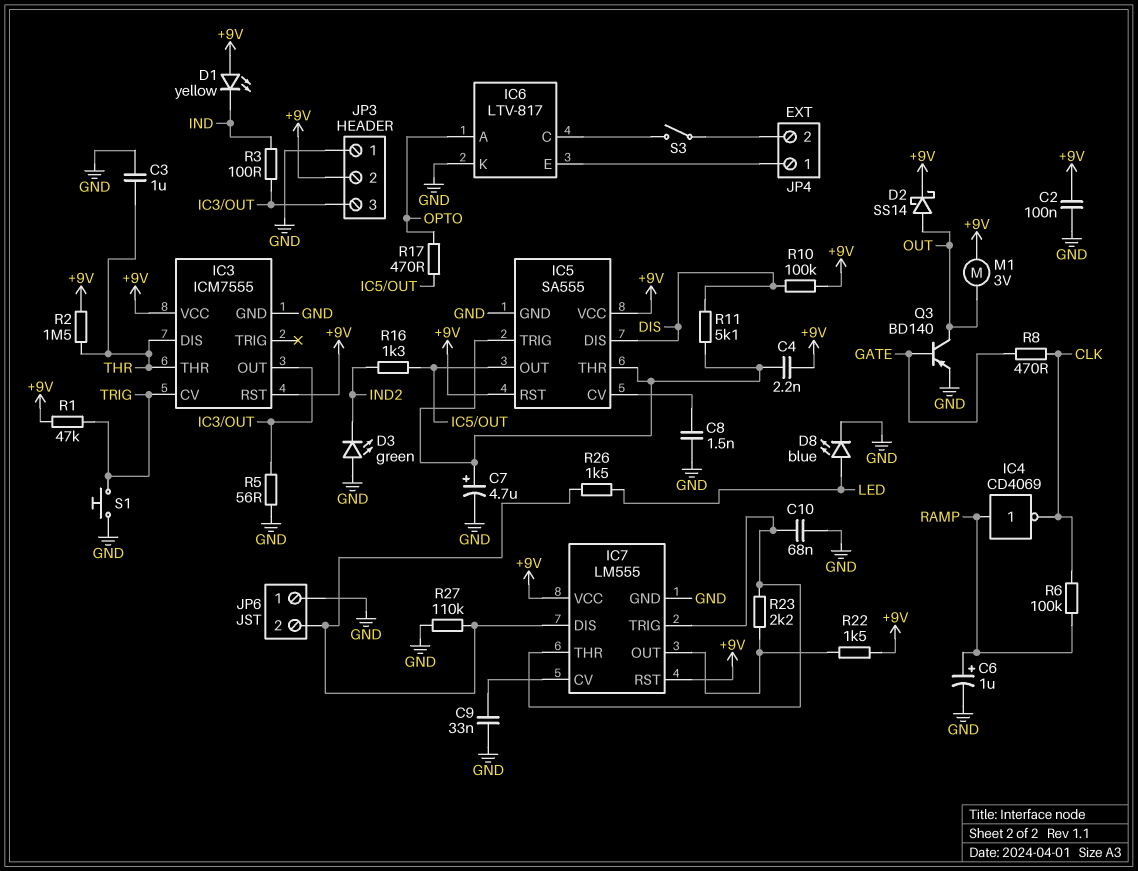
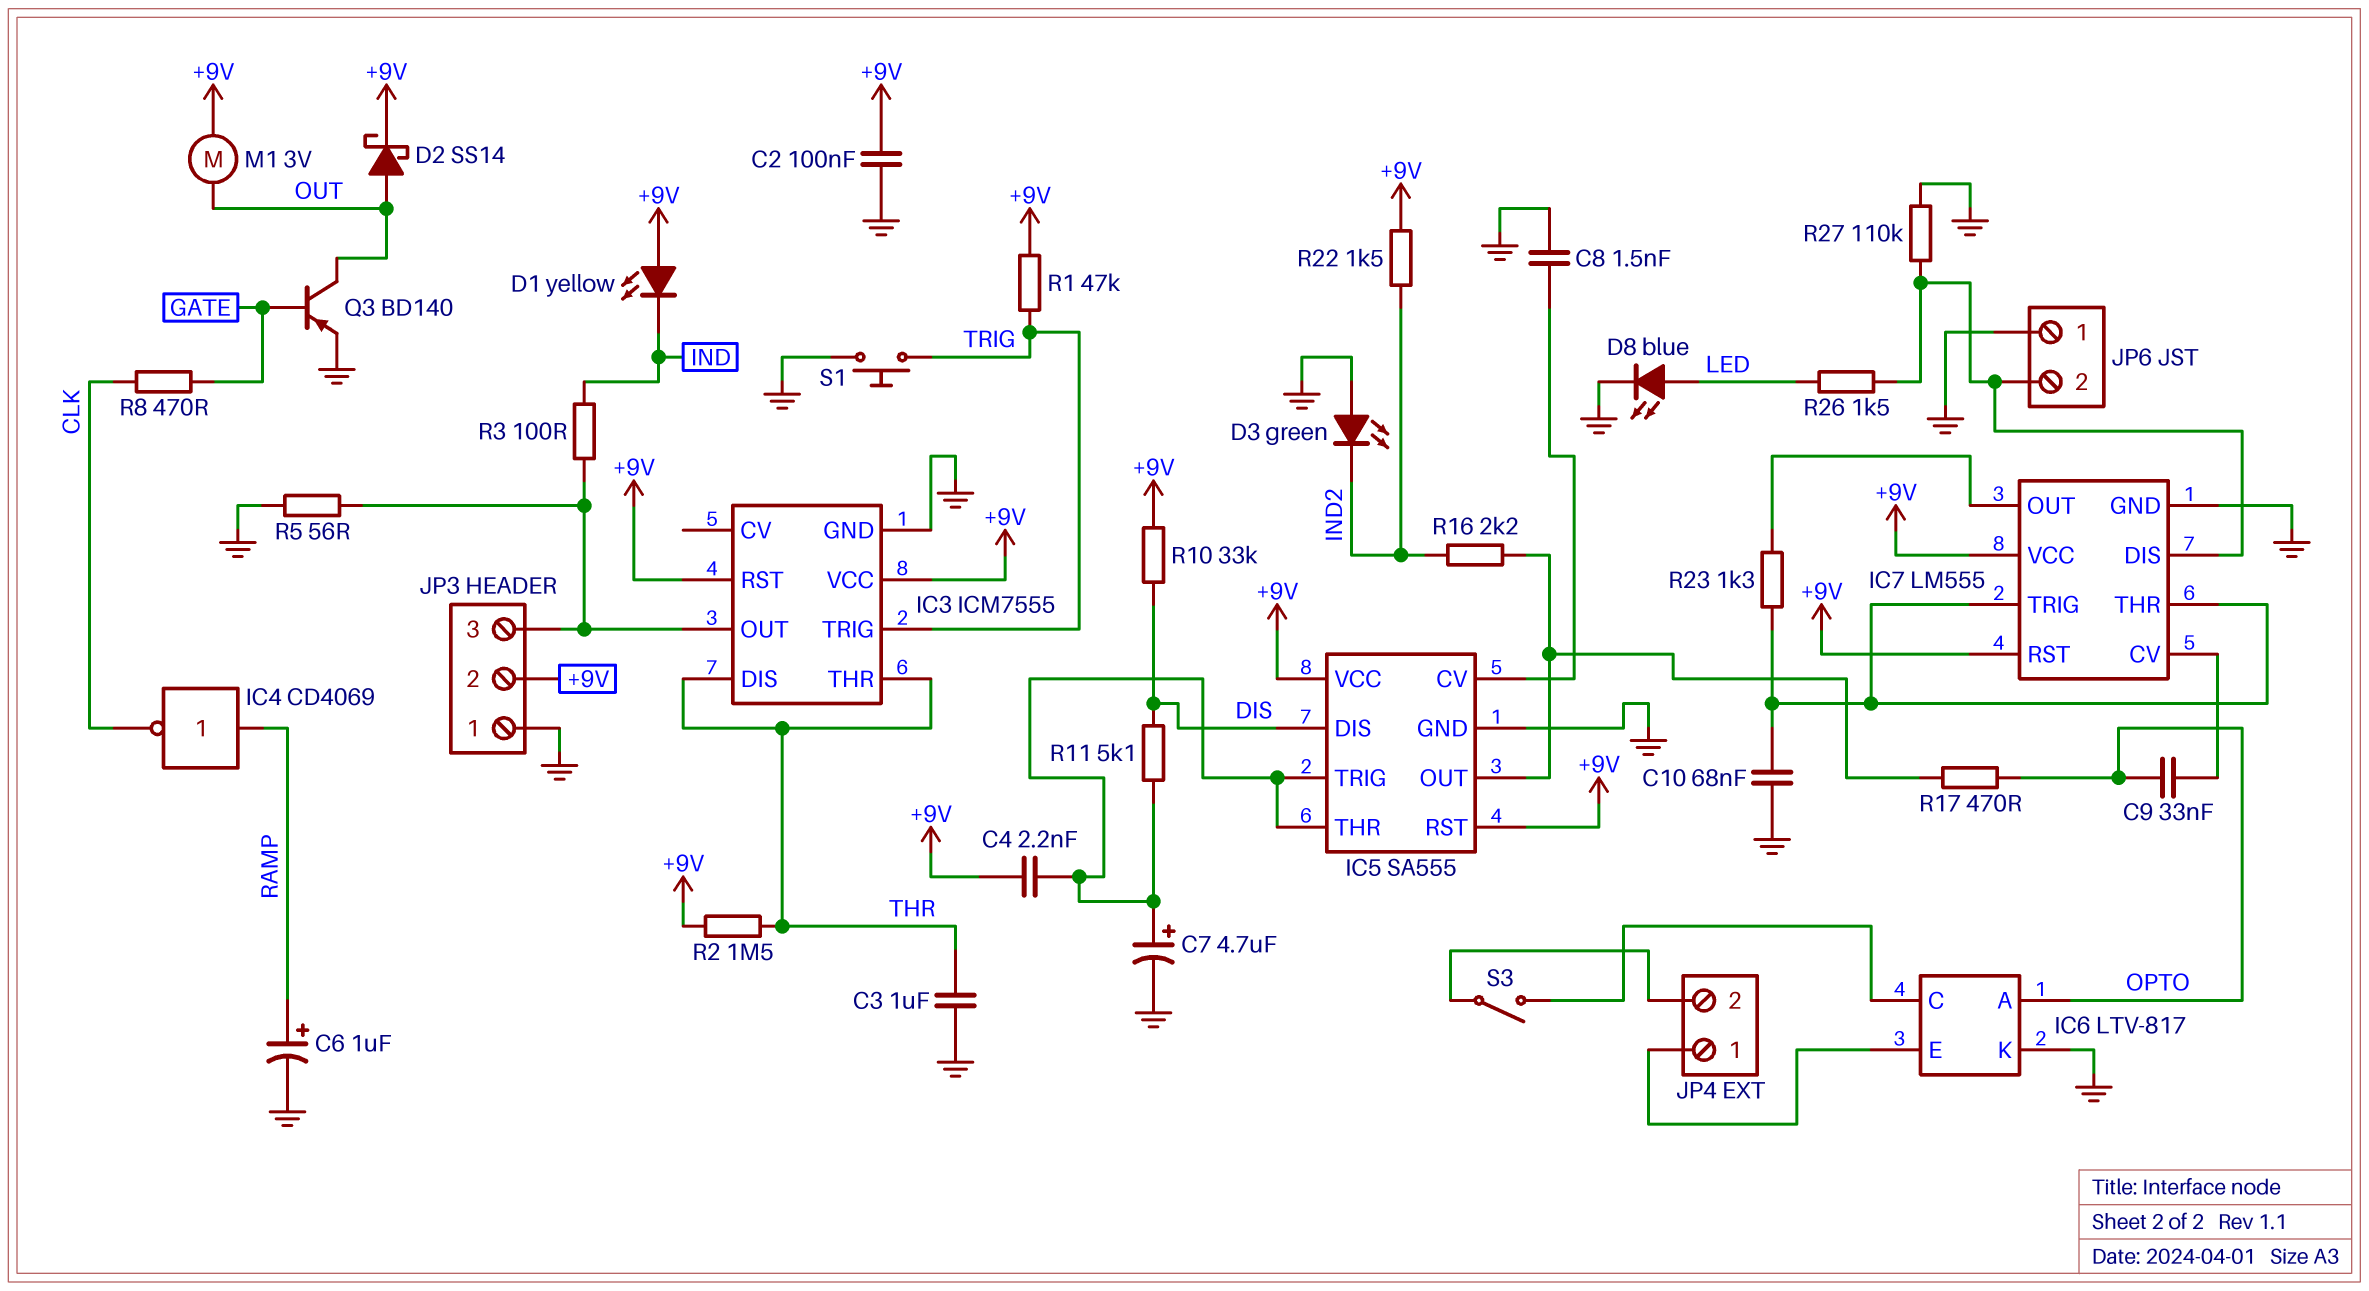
C9: 33nF (GND, IC7/CV) -> 33nF (IC7/CV, OPTO)
IC3 pin CV: TRIG -> none
IC3 pin TRIG: none -> TRIG
R6: 100k (CLK, RAMP) -> none
R10: 100k (+9V, DIS) -> 33k (+9V, DIS)
R16: 1.3k (IC5/OUT, IND2) -> 2.2k (IC5/OUT, IND2)
R22: 1.5k (+9V, IC7/OUT) -> 1.5k (+9V, IND2)
R23: 2.2k (IC7/OUT, IC7/THR) -> 1.3k (IC7/OUT, IC7/THR)

